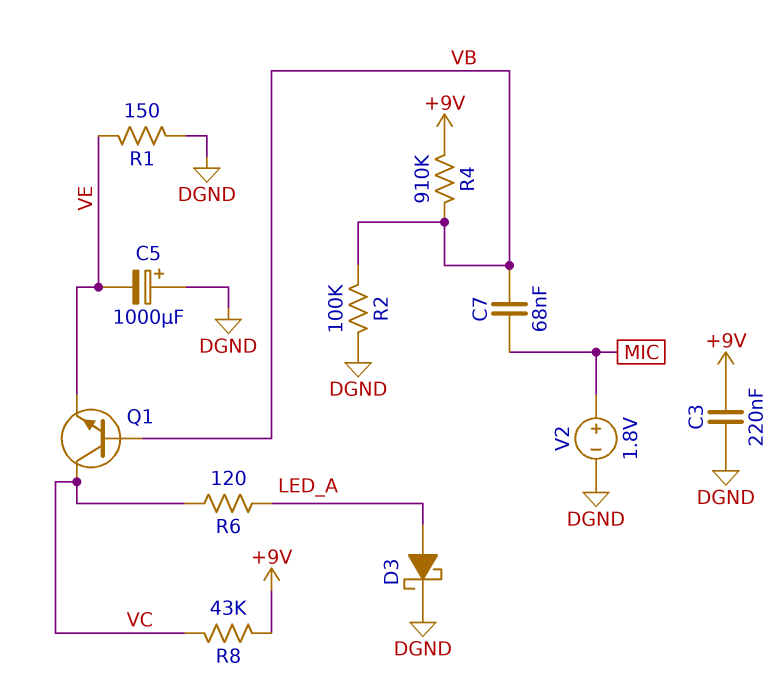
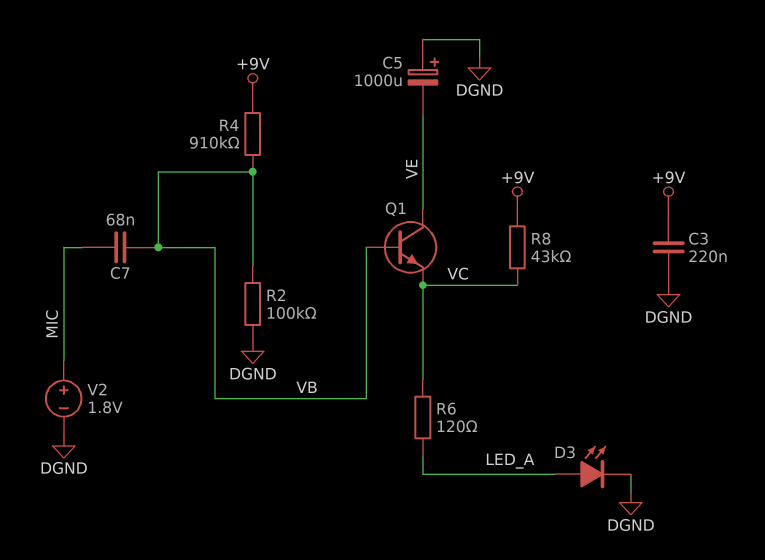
D3: schottky (A LED_A, K DGND) -> LED (A LED_A, K DGND)
Q1: NPN (B VB, C VC, E VE) -> NPN (B VB, C VE, E VC)
R1: 150 (DGND, VE) -> none

